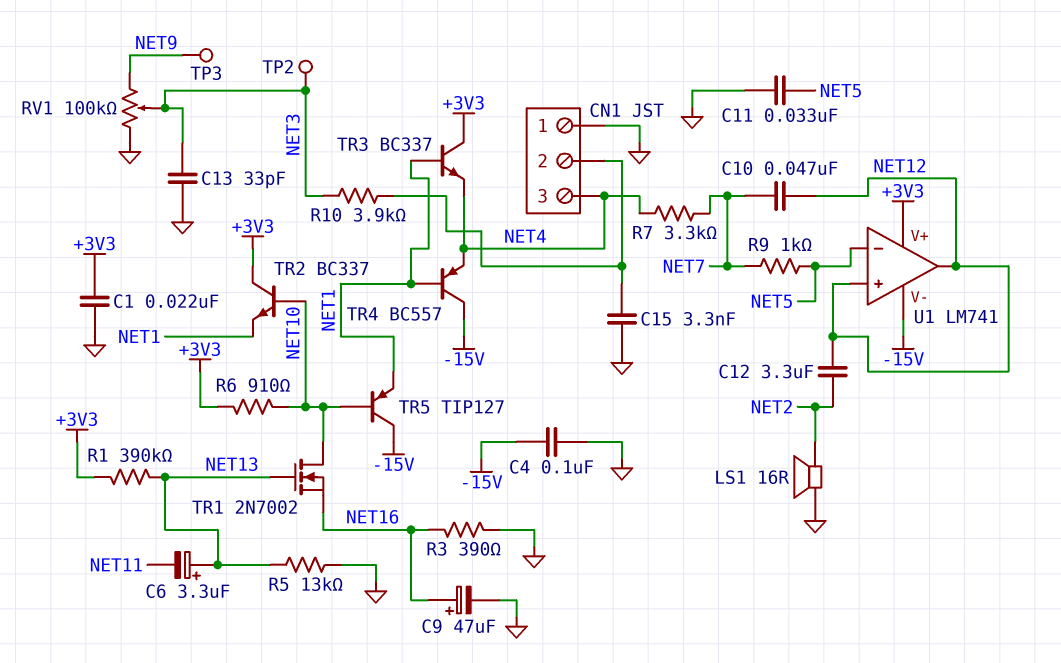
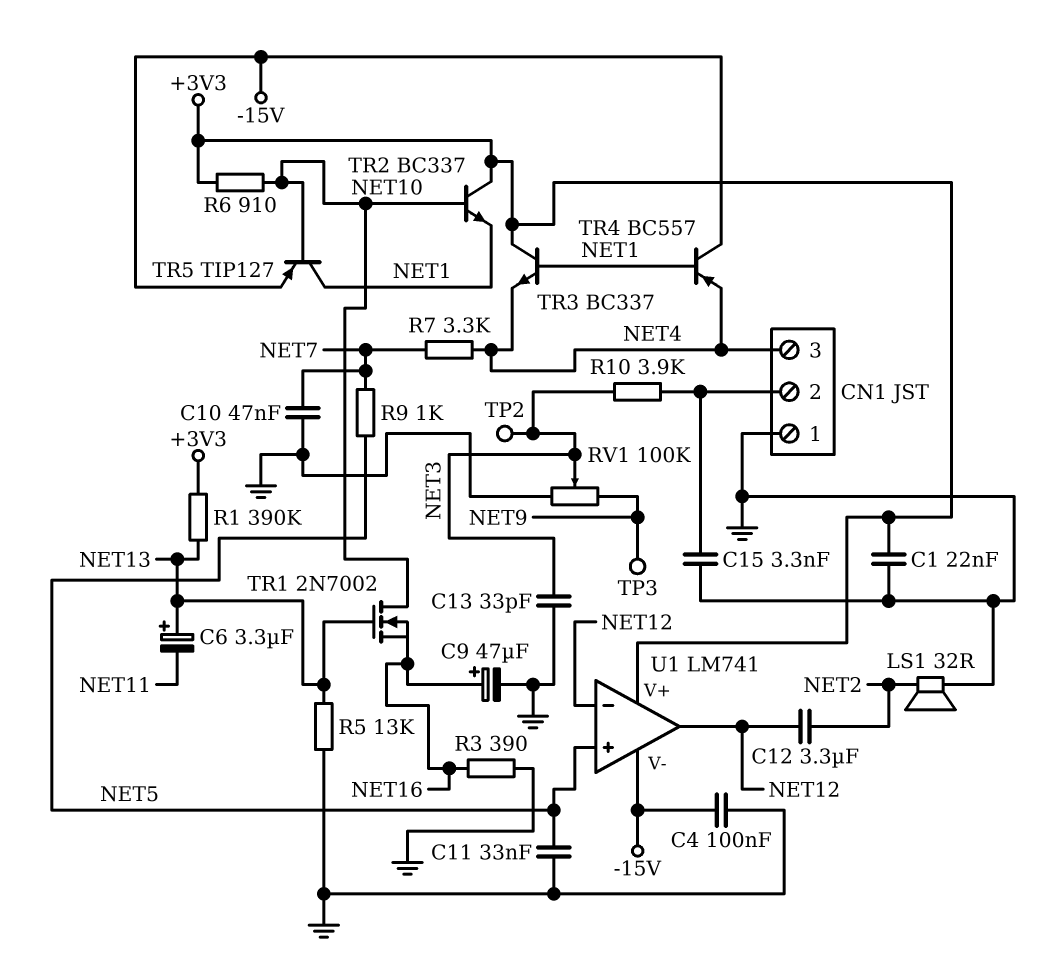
C10: 47nF (NET7, NET12) -> 47nF (GND, NET7)
LS1: speaker 16R (GND, NET2) -> speaker 32R (GND, NET2)
TR5: PNP TIP127 (B NET10, C -15V, E NET1) -> PNP TIP127 (B NET10, C NET1, E -15V)
U1 pin in+: NET12 -> NET5
U1 pin in-: NET5 -> NET12

